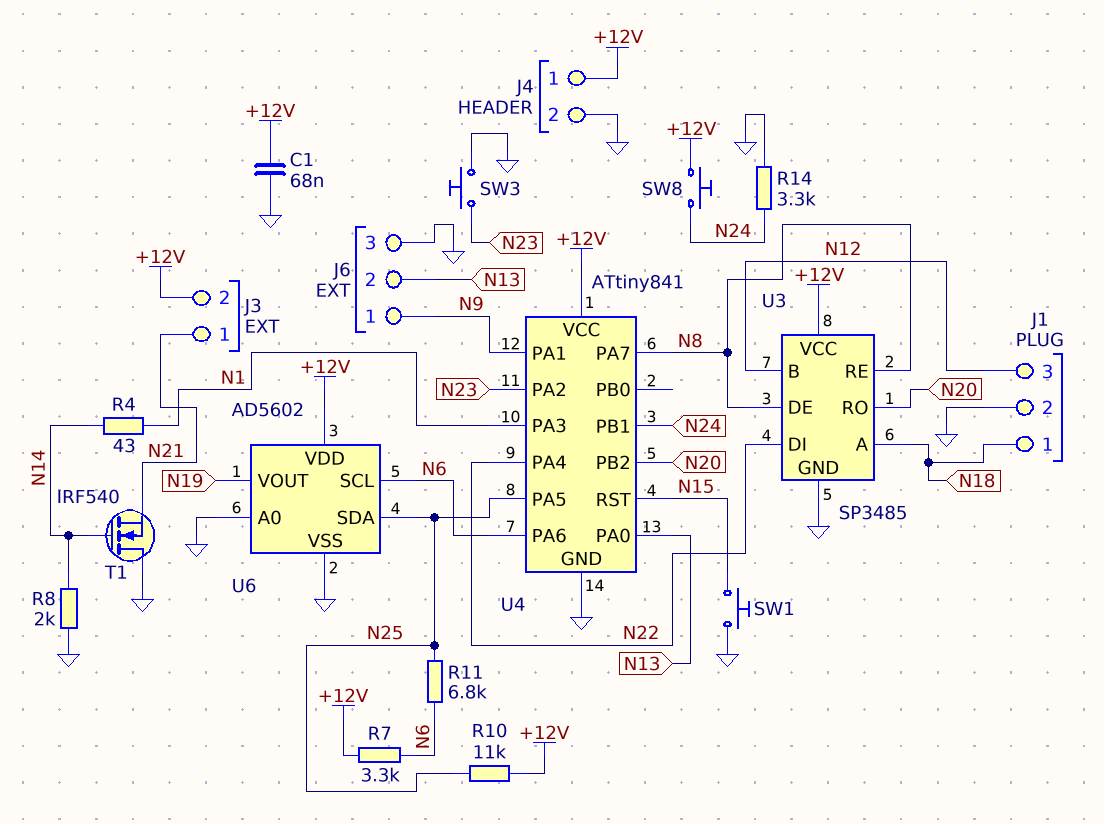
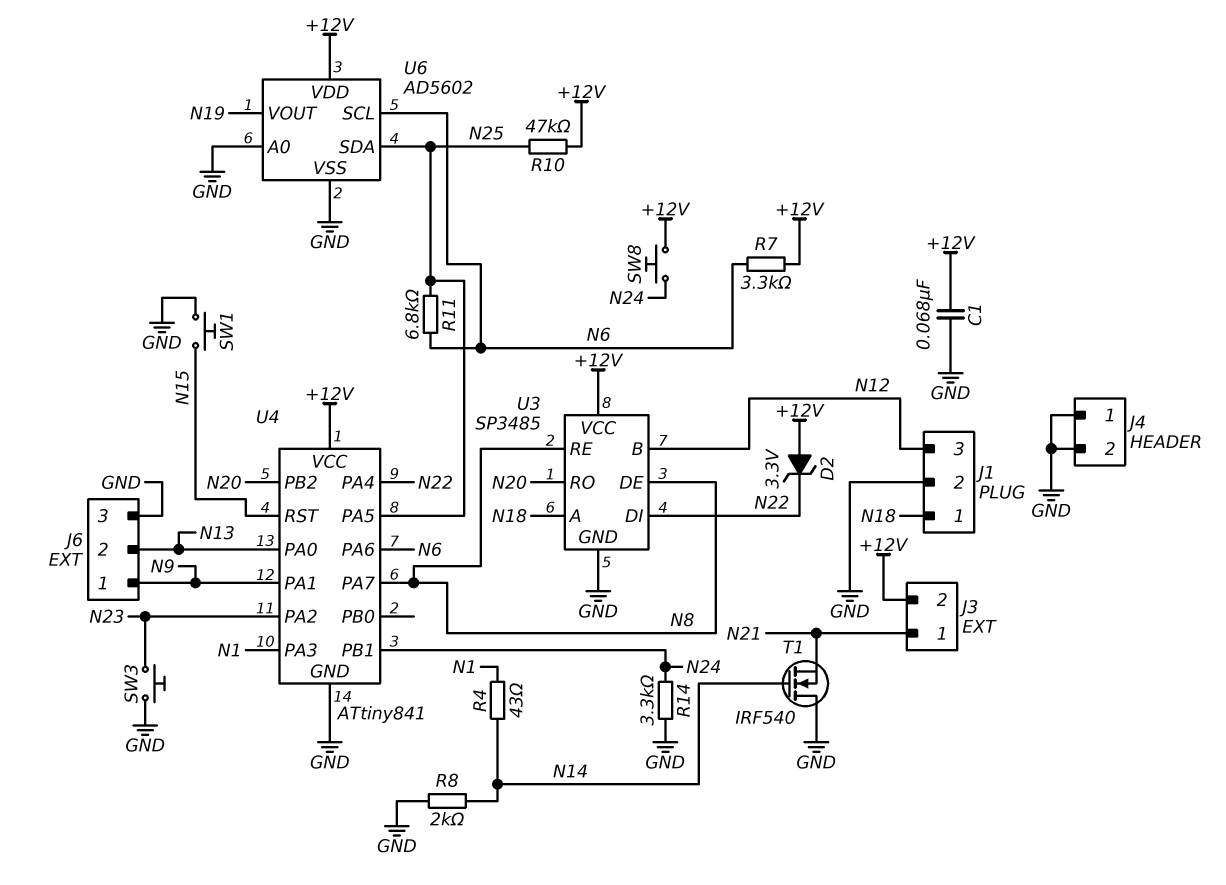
D2: none -> zener 3.3V (A +12V, K N22)
J4 pin 1: +12V -> GND
R10: 11k (+12V, N25) -> 47k (+12V, N25)

